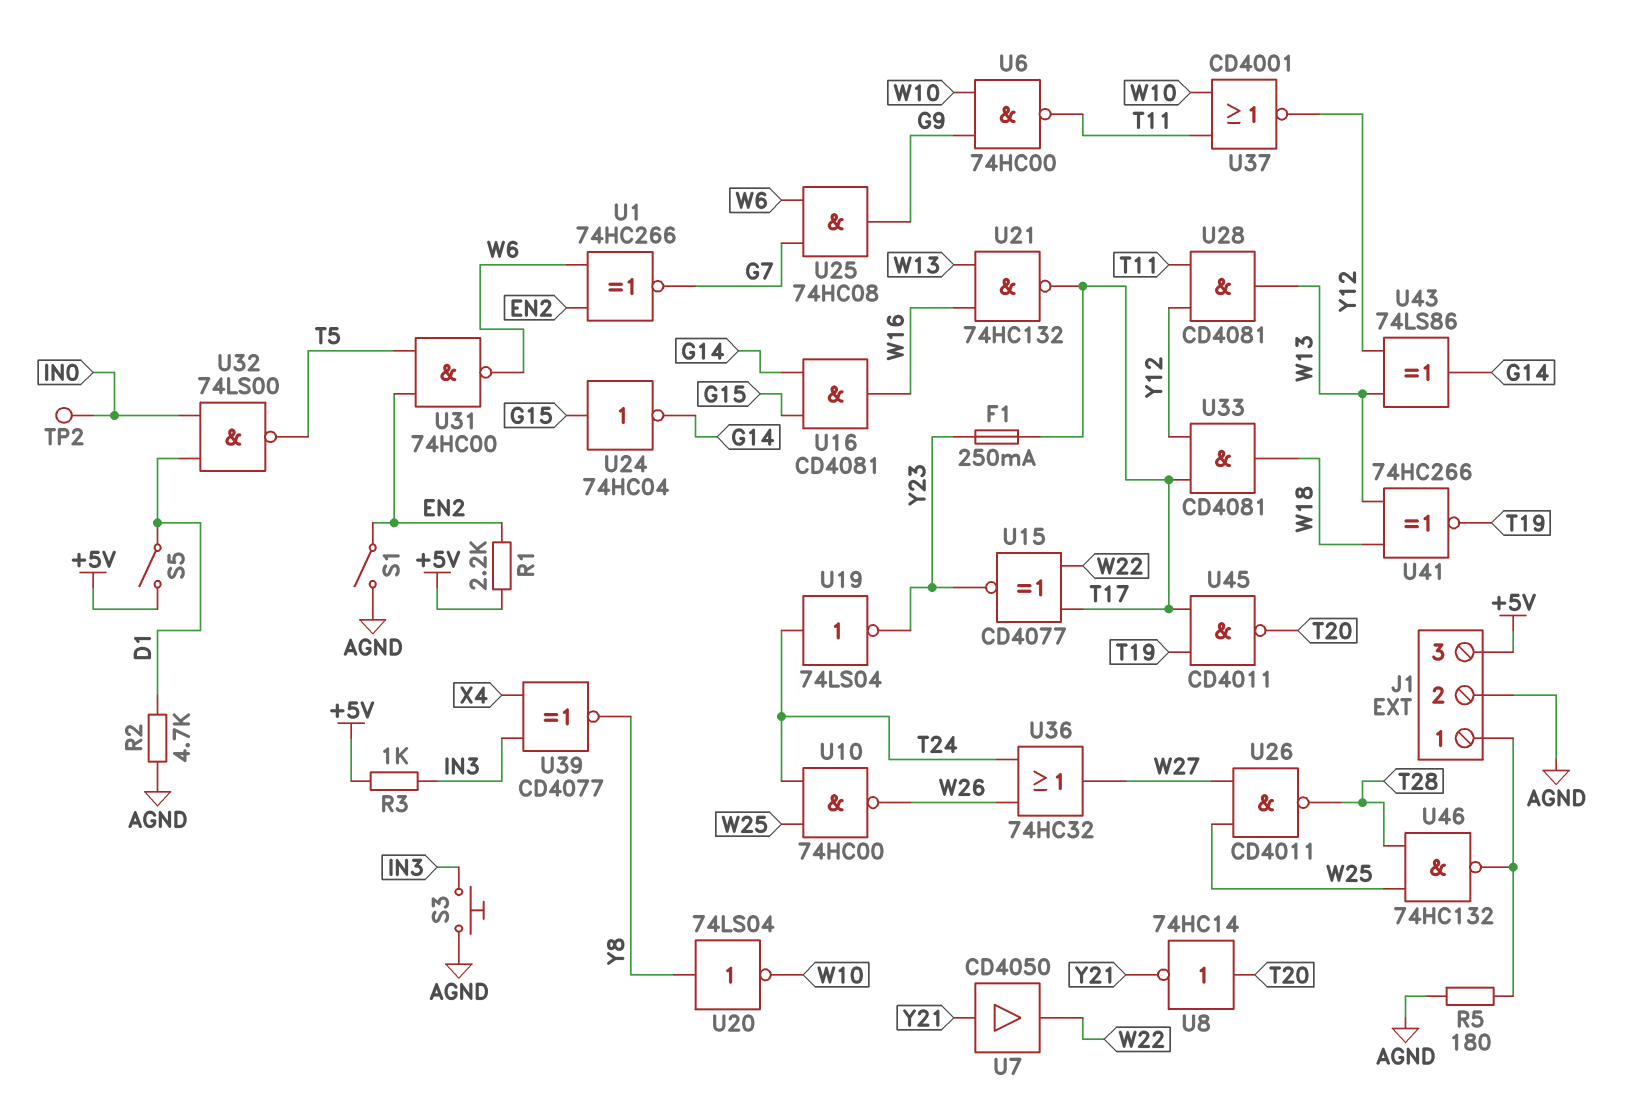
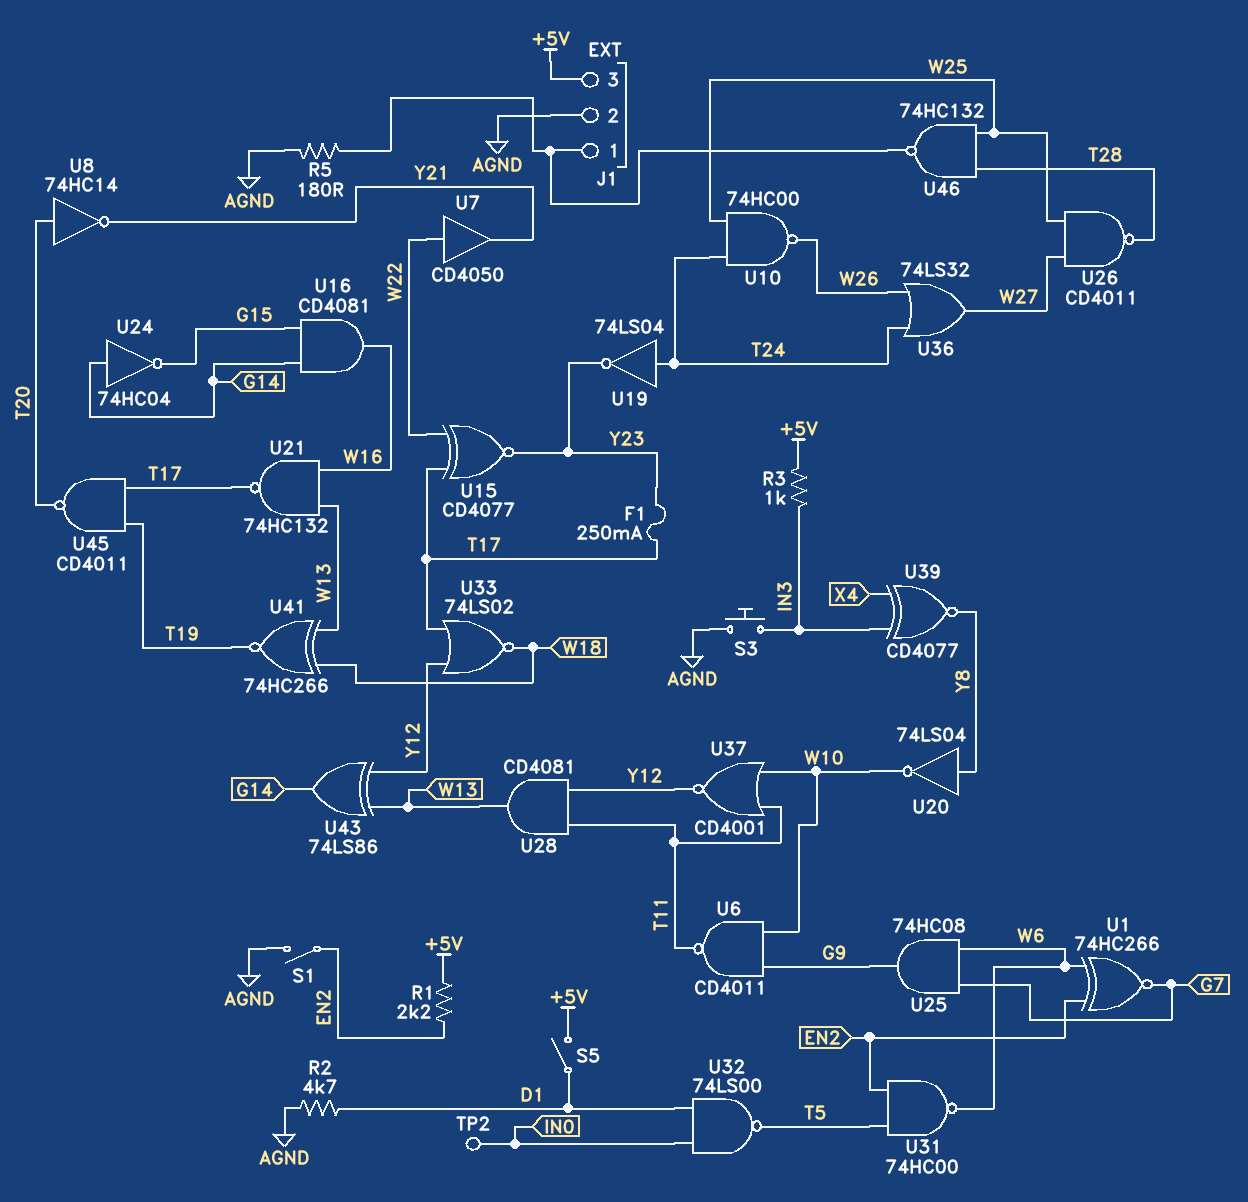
U6: NAND 74HC00 (in G9, in W10, out T11) -> NAND CD4011 (in G9, in W10, out T11)
U7: buffer CD4050 (in Y21, out W22) -> buffer CD4050 (in W22, out Y21)
U24: NOT 74HC04 (in G15, out G14) -> NOT 74HC04 (in G14, out G15)
U33: AND CD4081 (in T17, in Y12, out W18) -> NOR 74LS02 (in T17, in Y12, out W18)
U36: OR 74HC32 (in T24, in W26, out W27) -> OR 74LS32 (in T24, in W26, out W27)

